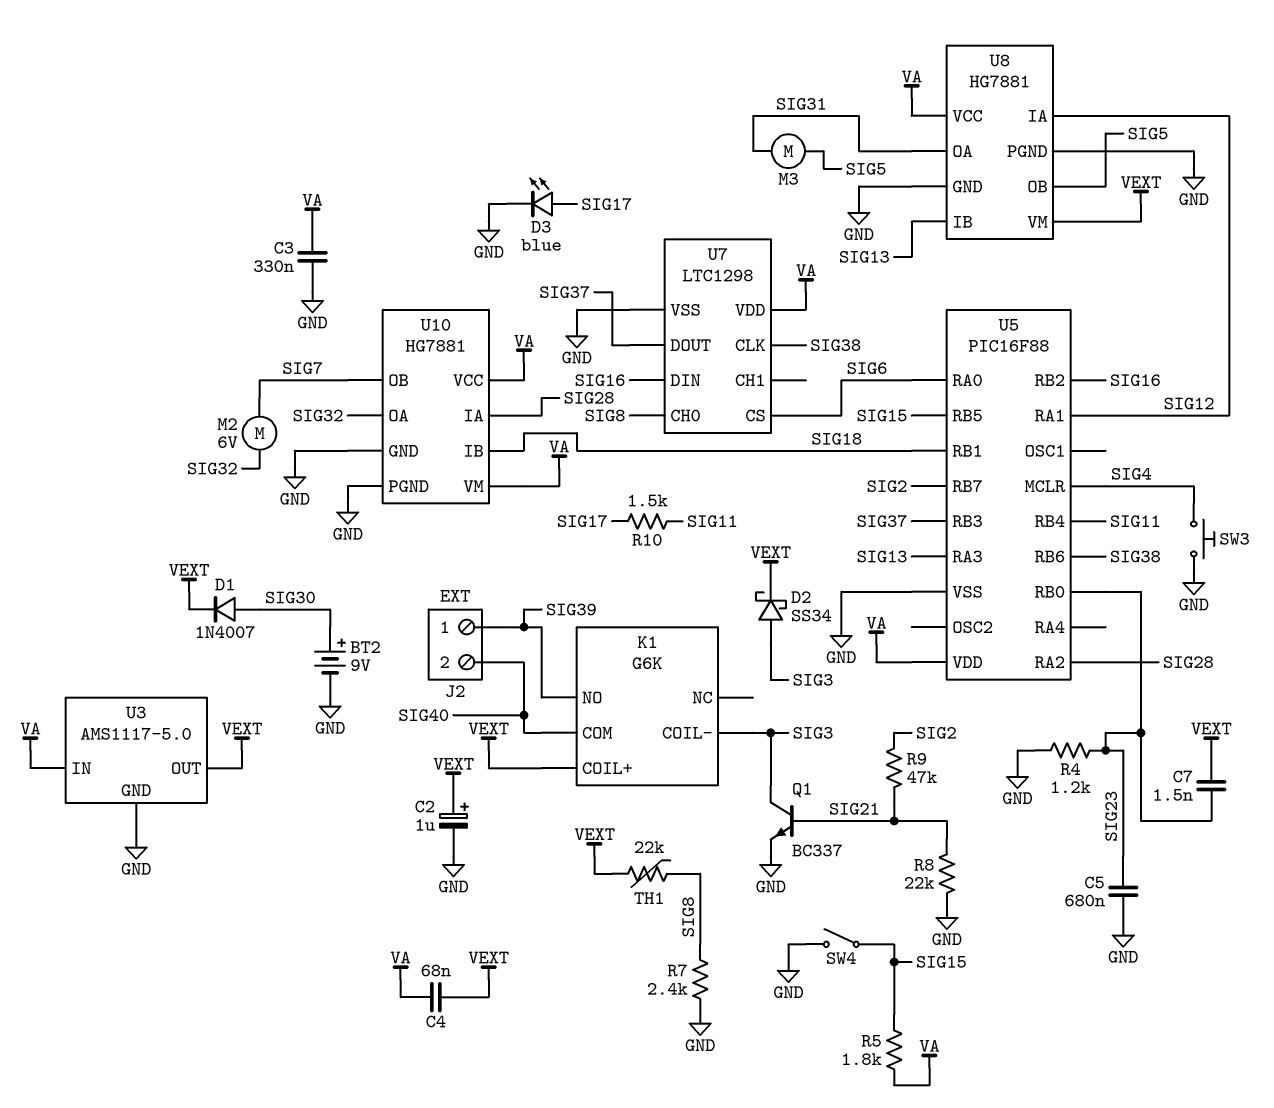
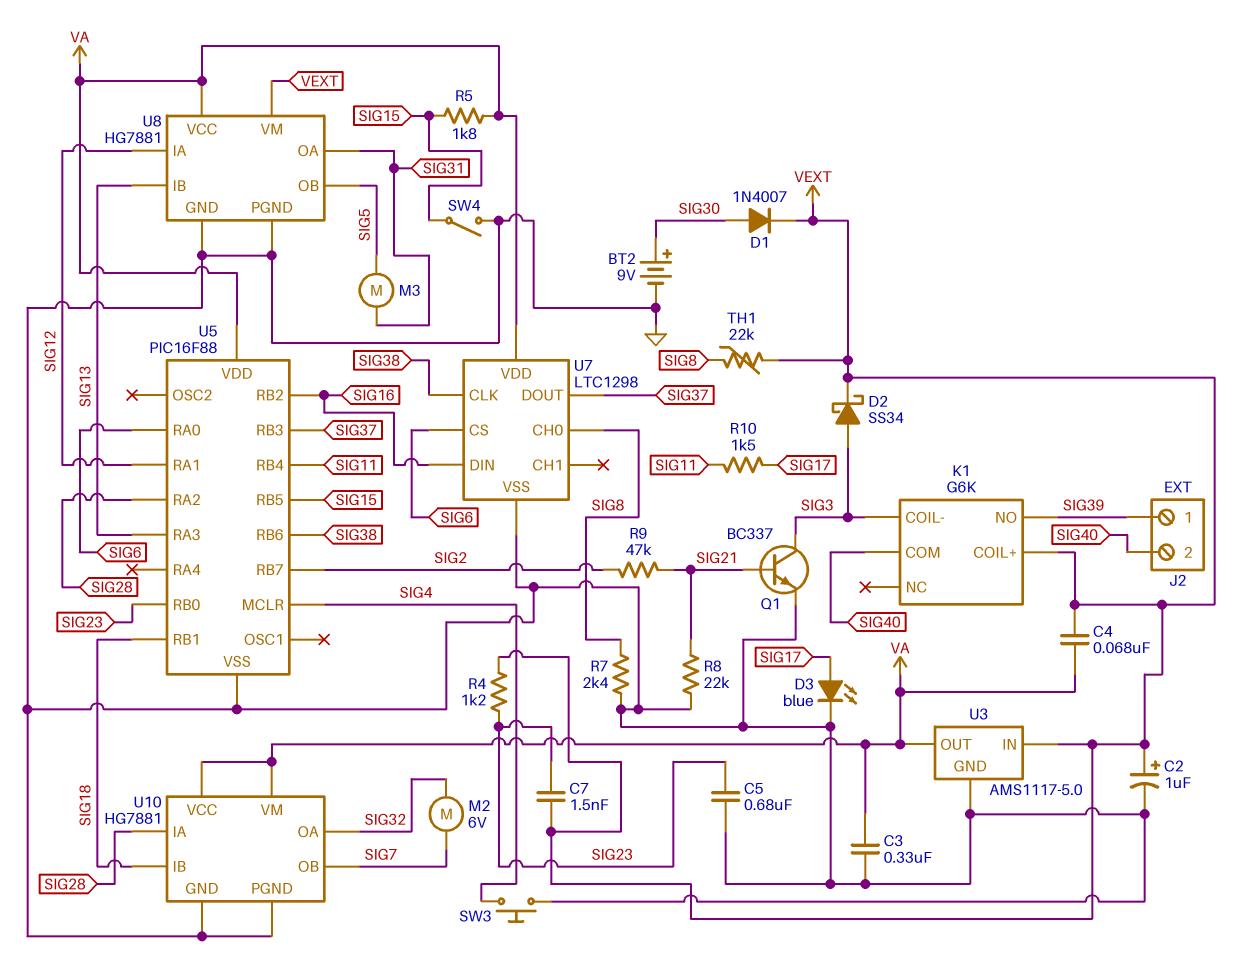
R4: 1.2k (GND, SIG23) -> 1.2k (SIG23, VEXT)
U3 pin IN: VA -> VEXT
U3 pin OUT: VEXT -> VA

